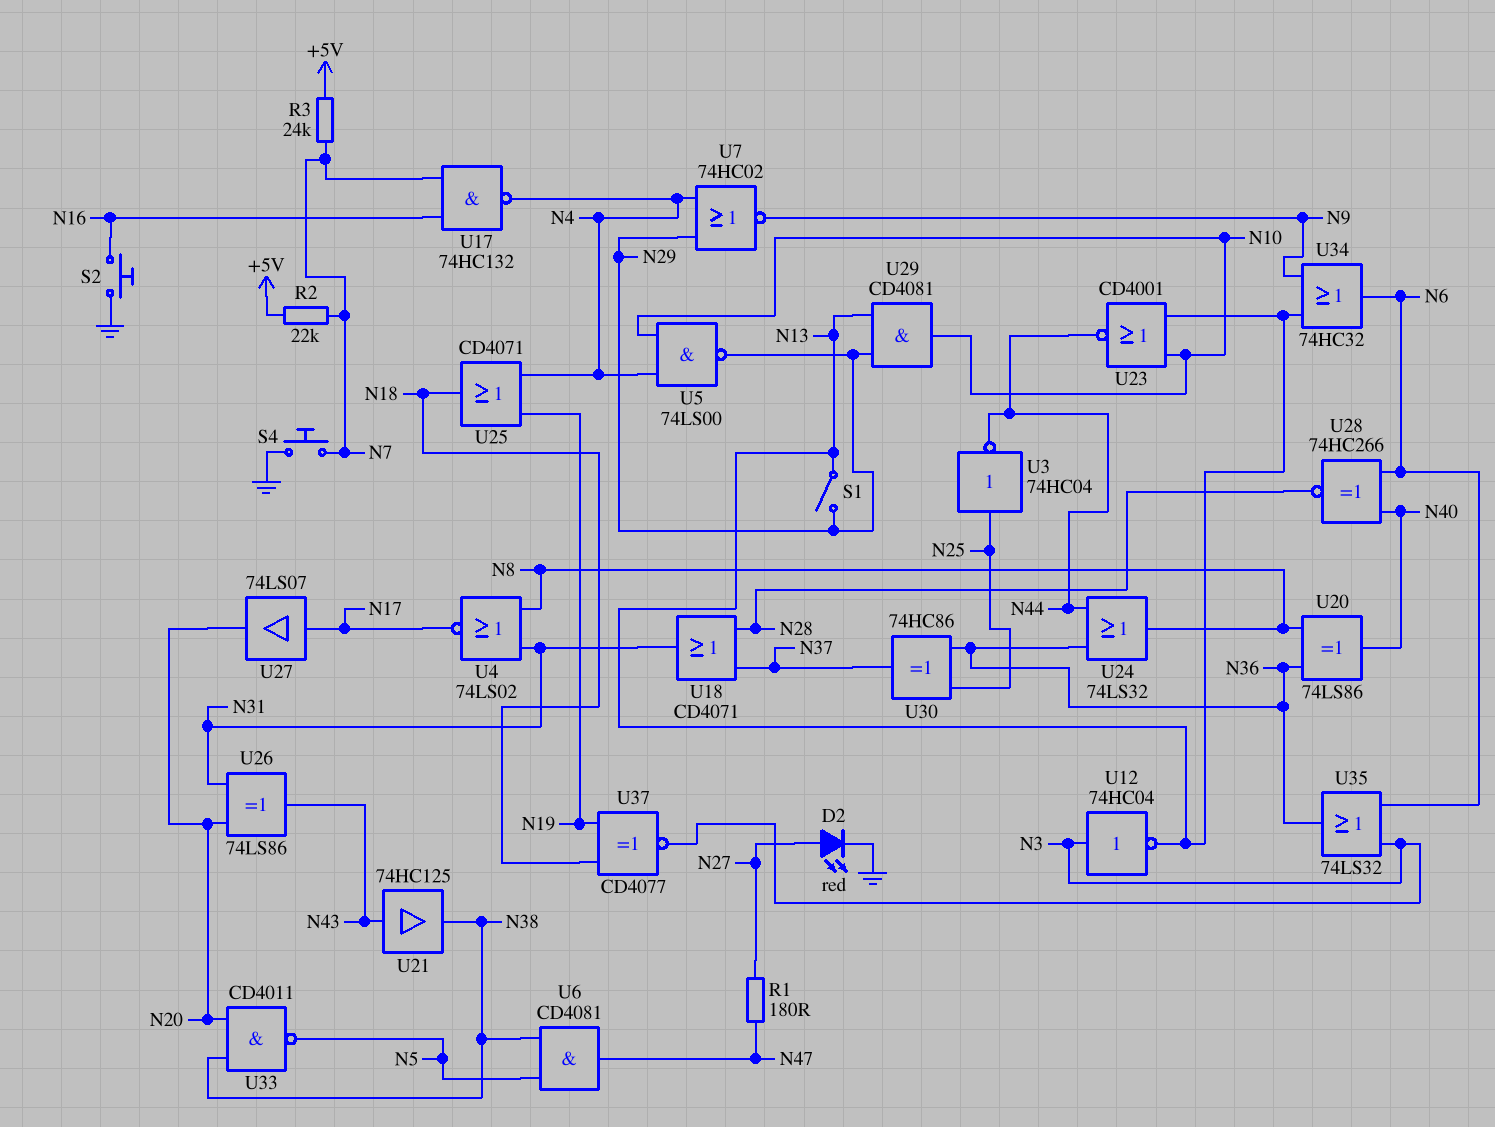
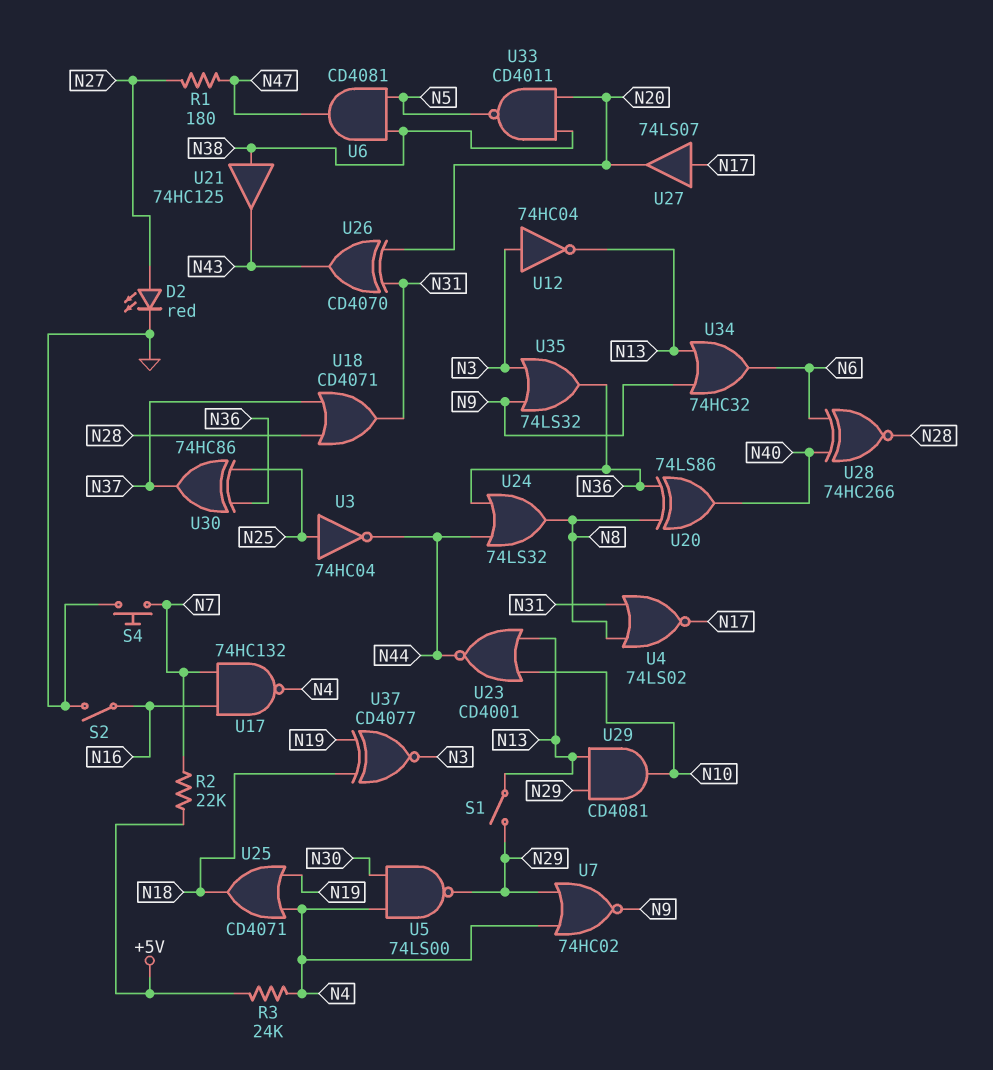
R3: 24k (+5V, N7) -> 24k (+5V, N4)
S2: button (GND, N16) -> switch (GND, N16)
U5: NAND 74LS00 (in N4, in N10, out N29) -> NAND 74LS00 (in N4, in N30, out N29)
U21: buffer 74HC125 (in N43, out N38) -> buffer 74HC125 (in N38, out N43)
U26: XOR 74LS86 (in N20, in N31, out N43) -> XOR CD4070 (in N20, in N31, out N43)
U35: OR 74LS32 (in N3, in N6, out N36) -> OR 74LS32 (in N3, in N9, out N36)

